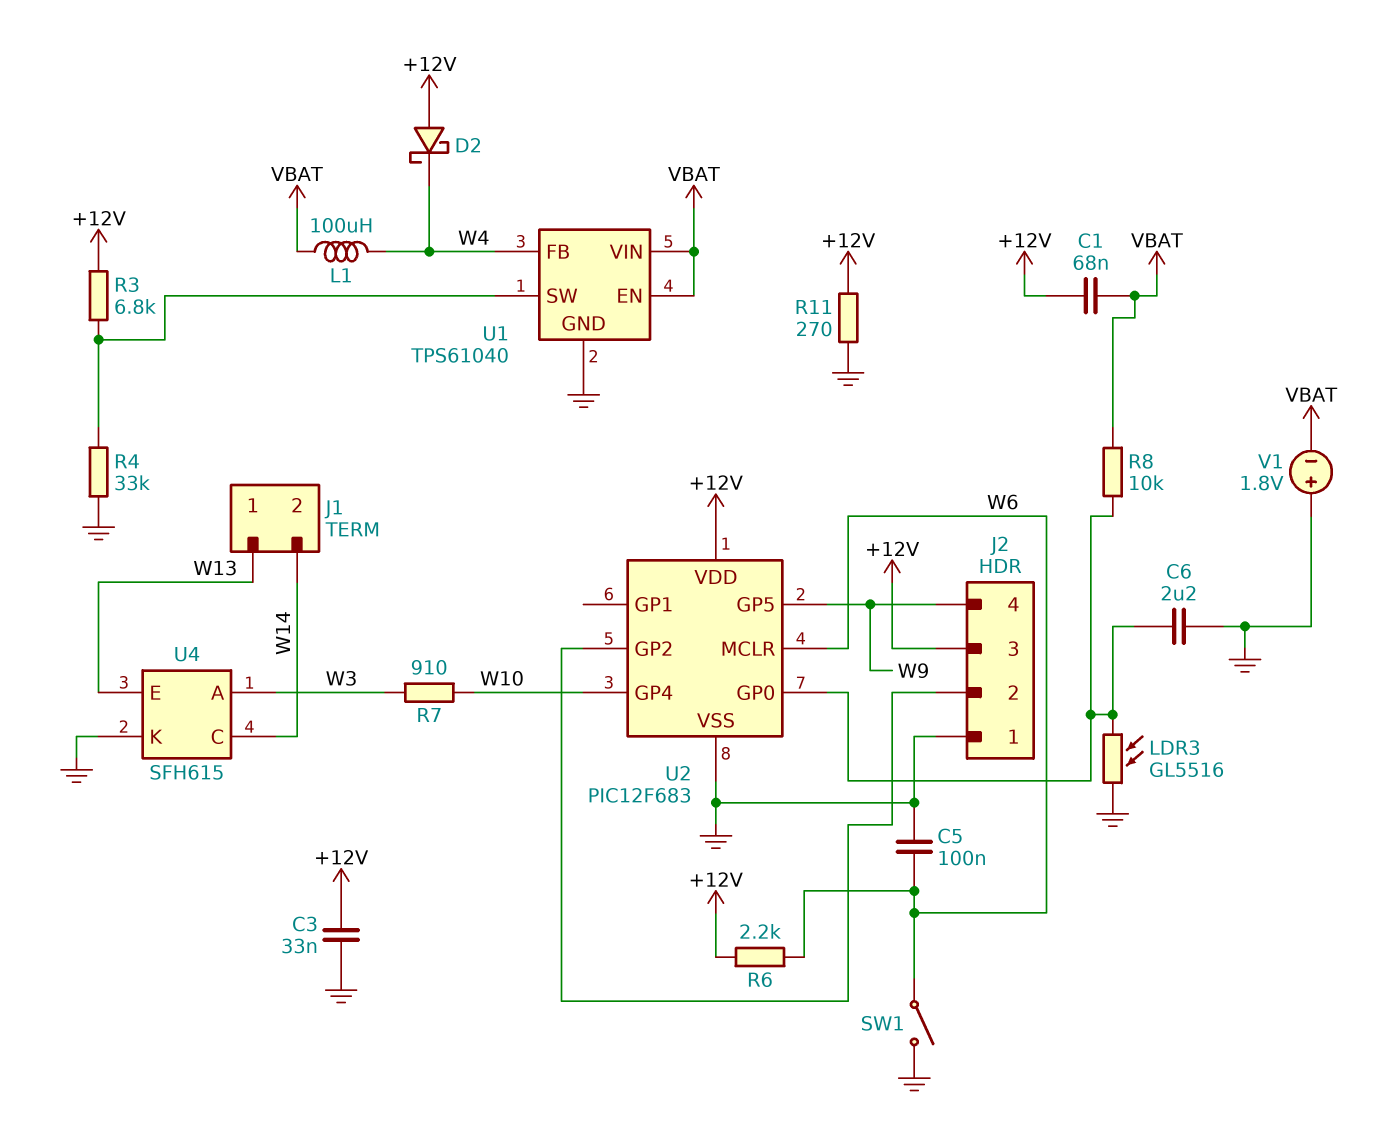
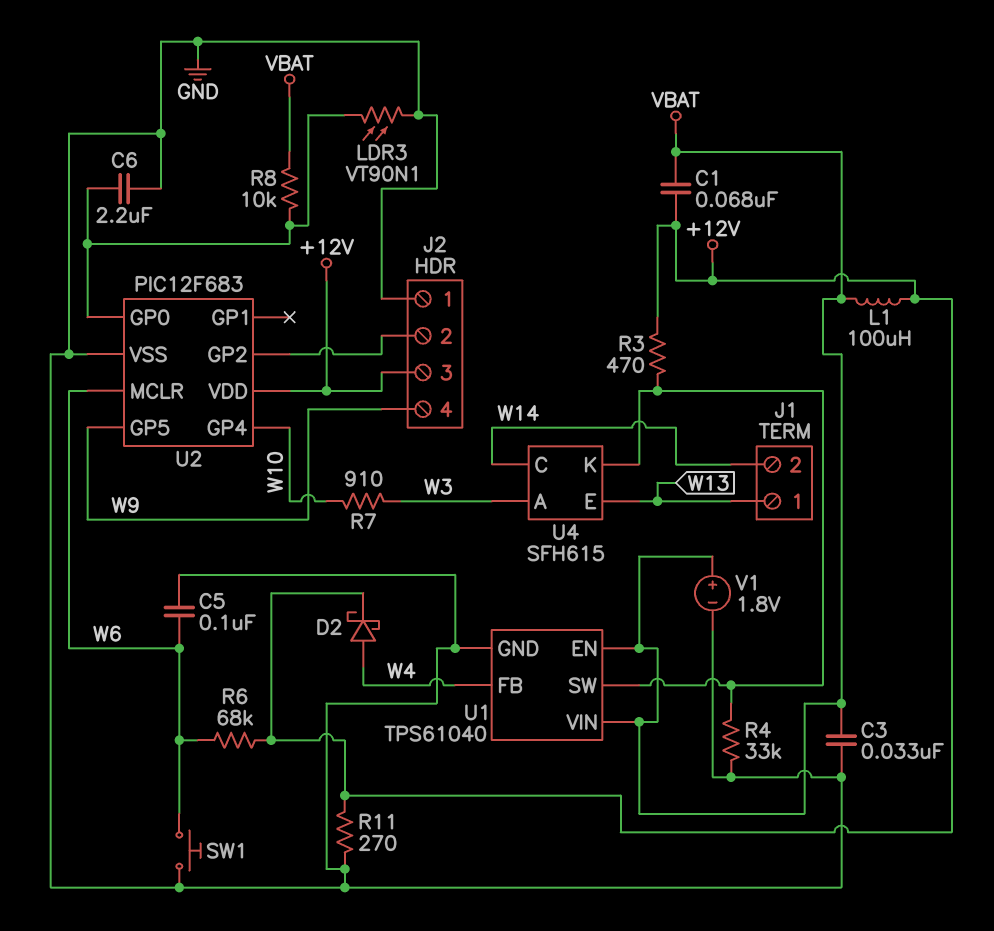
C3: 33nF (+12V, GND) -> 33nF (GND, VBAT)
D2: schottky (A +12V, K W4) -> schottky (A W4, K +12V)
L1: 100uH (VBAT, W4) -> 100uH (+12V, VBAT)
LDR3: GL5516 (GND, U2/GP0) -> VT90N1 (GND, U2/GP0)
R3: 6.8k (+12V, U1/SW) -> 470 (+12V, U1/SW)
R6: 2.2k (+12V, W6) -> 68k (+12V, W6)
SW1: switch (GND, W6) -> button (GND, W6)
U4 pin K: GND -> U1/SW
V1: 1.8V (plus GND, minus VBAT) -> 1.8V (plus VBAT, minus GND)

